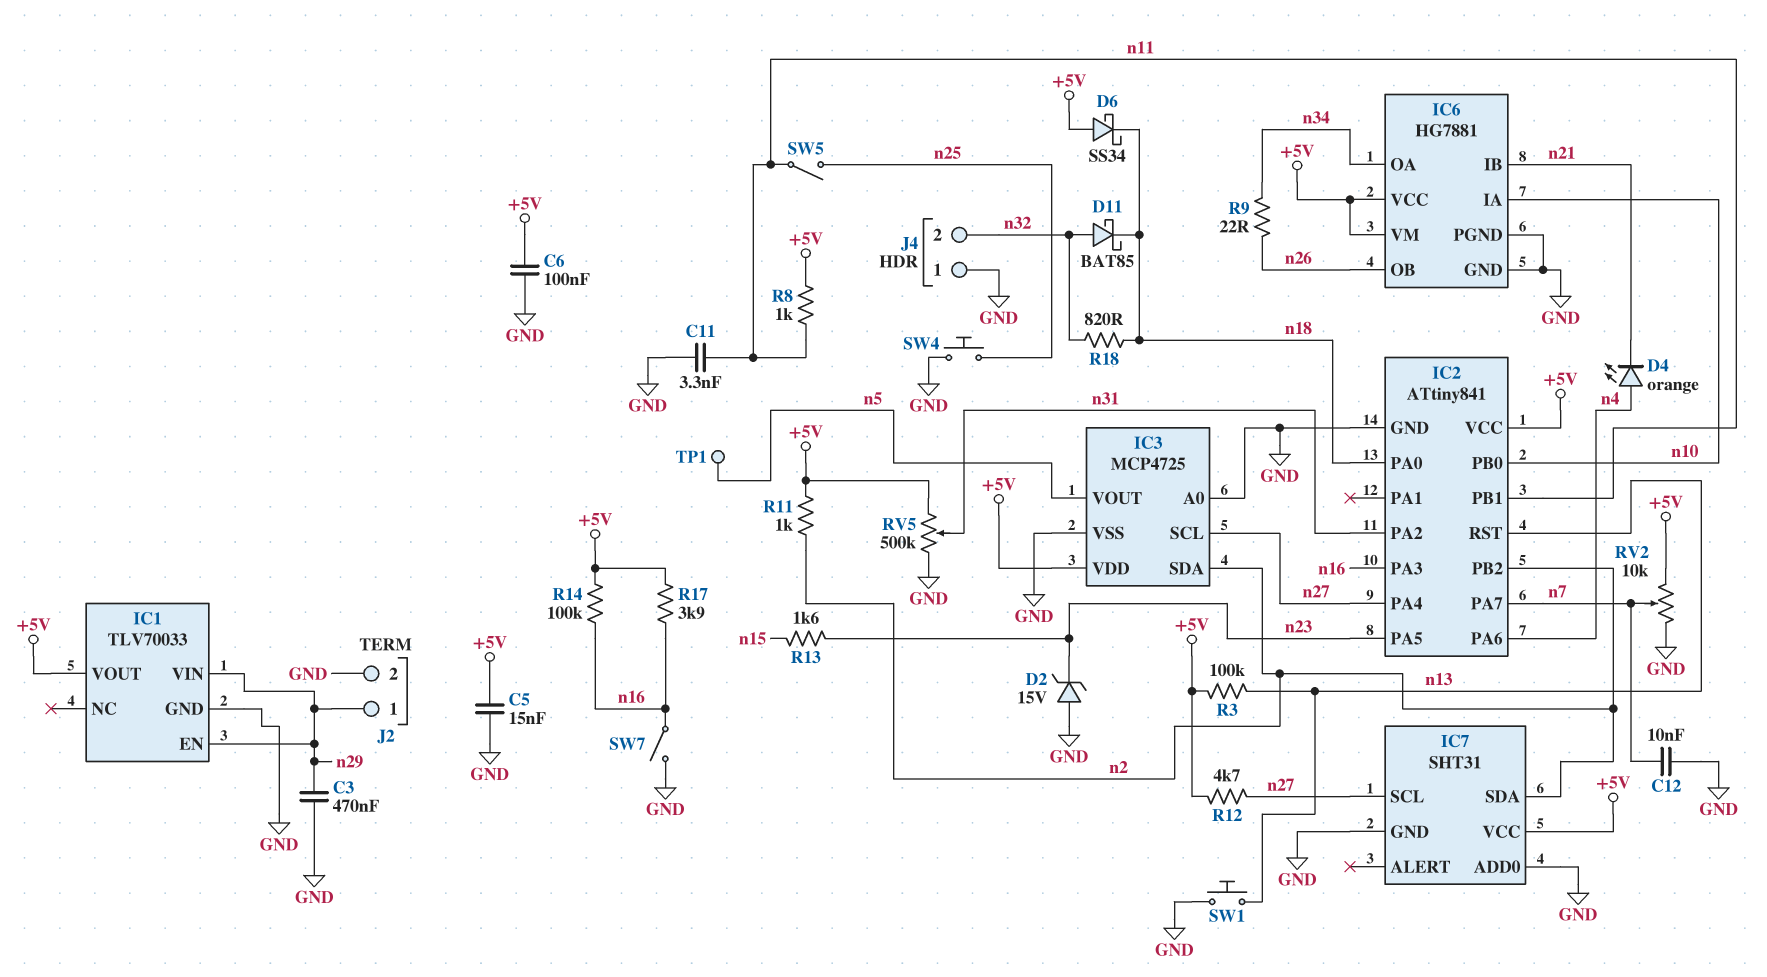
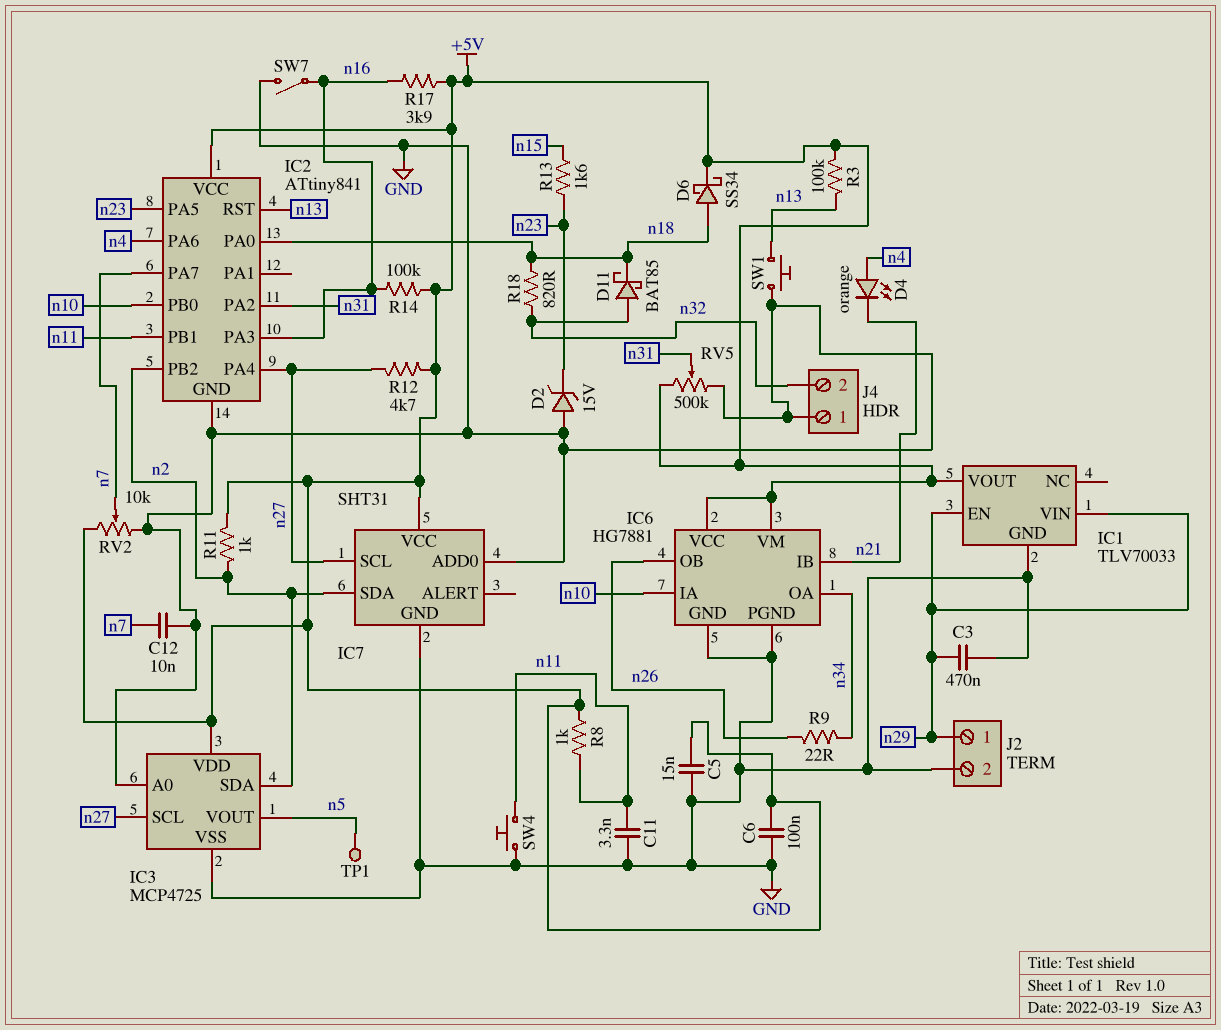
D6: schottky SS34 (A +5V, K n18) -> schottky SS34 (A n18, K +5V)
SW4: button (GND, n25) -> button (GND, n11)
SW5: switch (n11, n25) -> none

